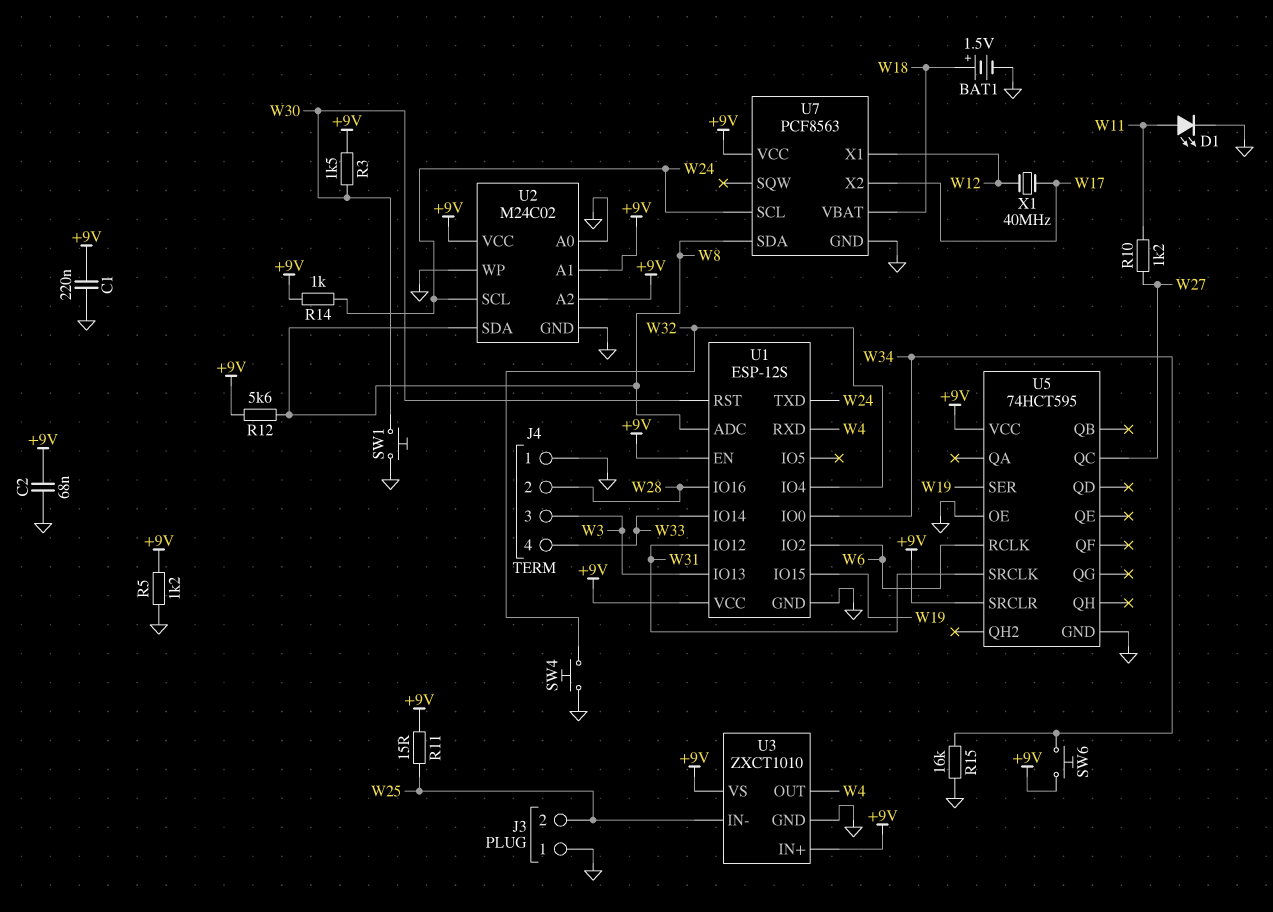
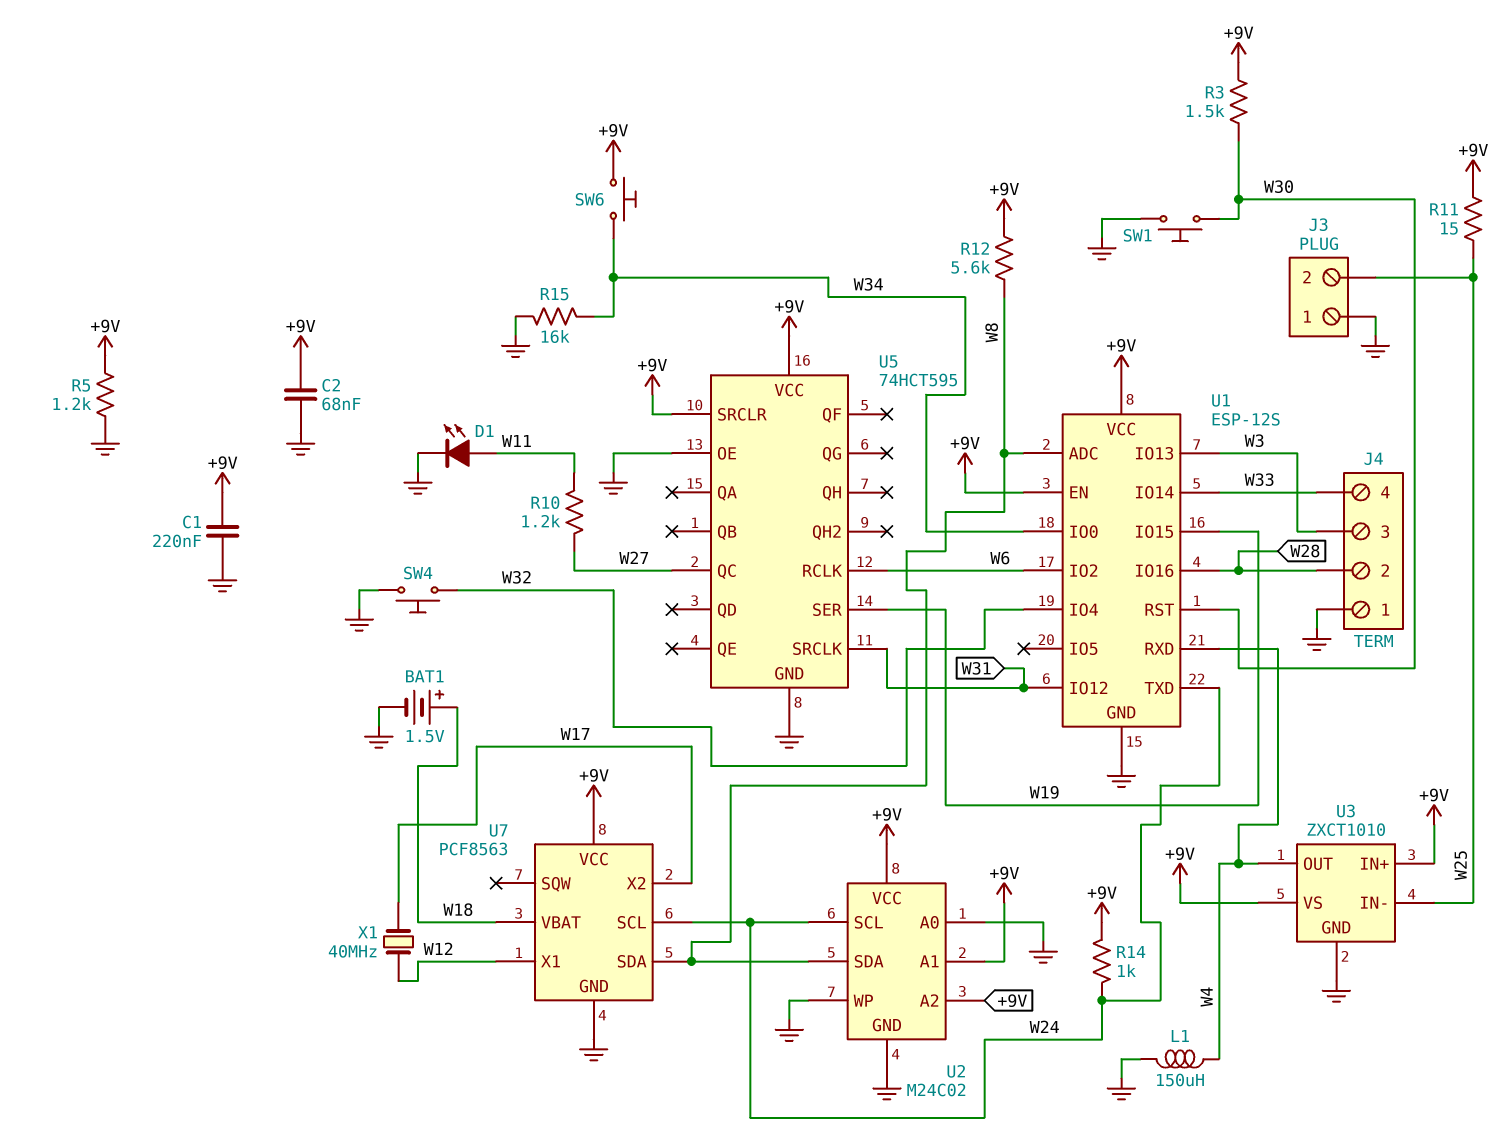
L1: none -> 150uH (GND, W4)

